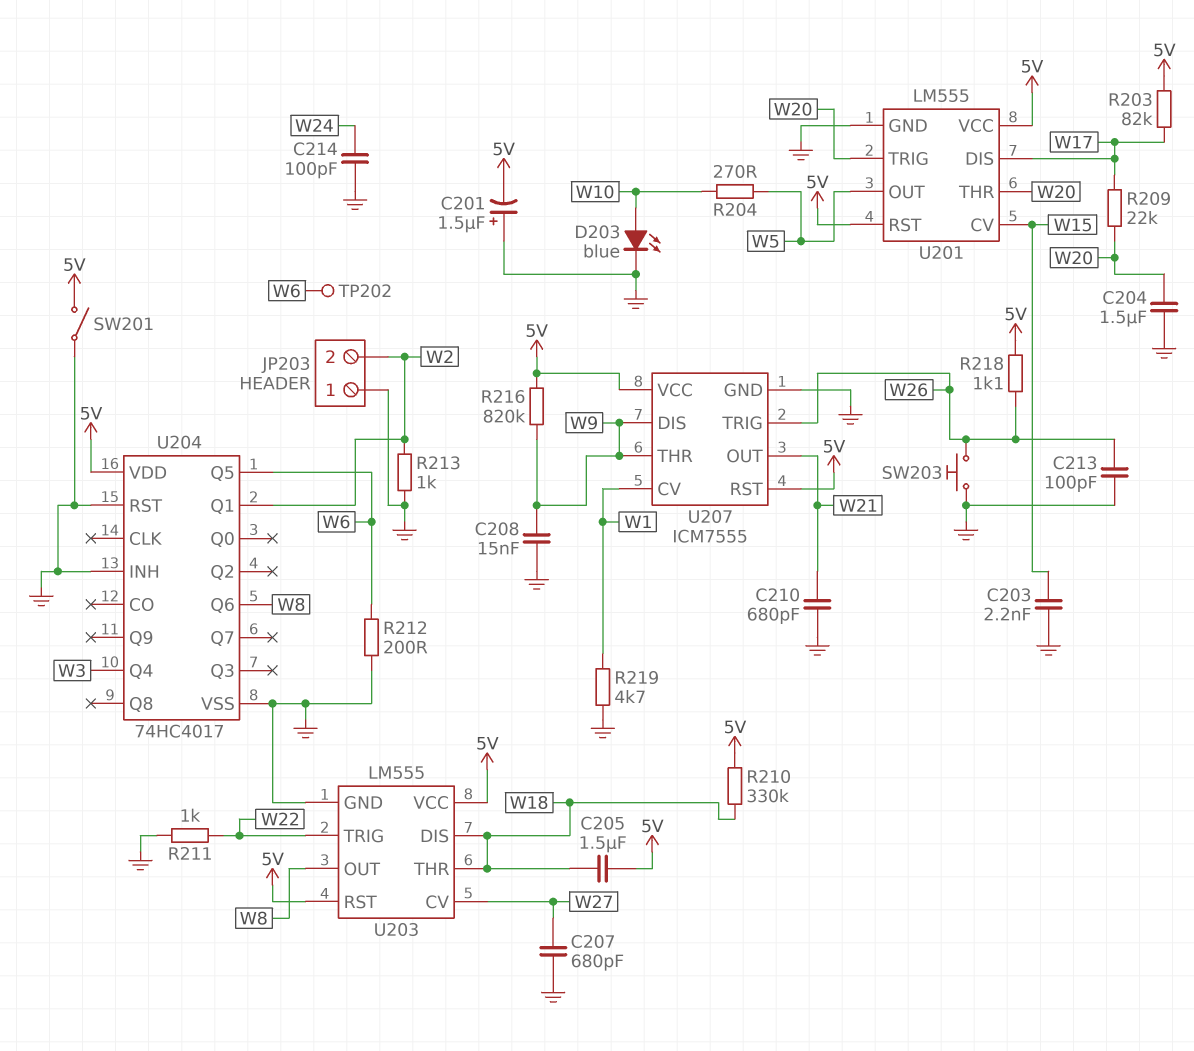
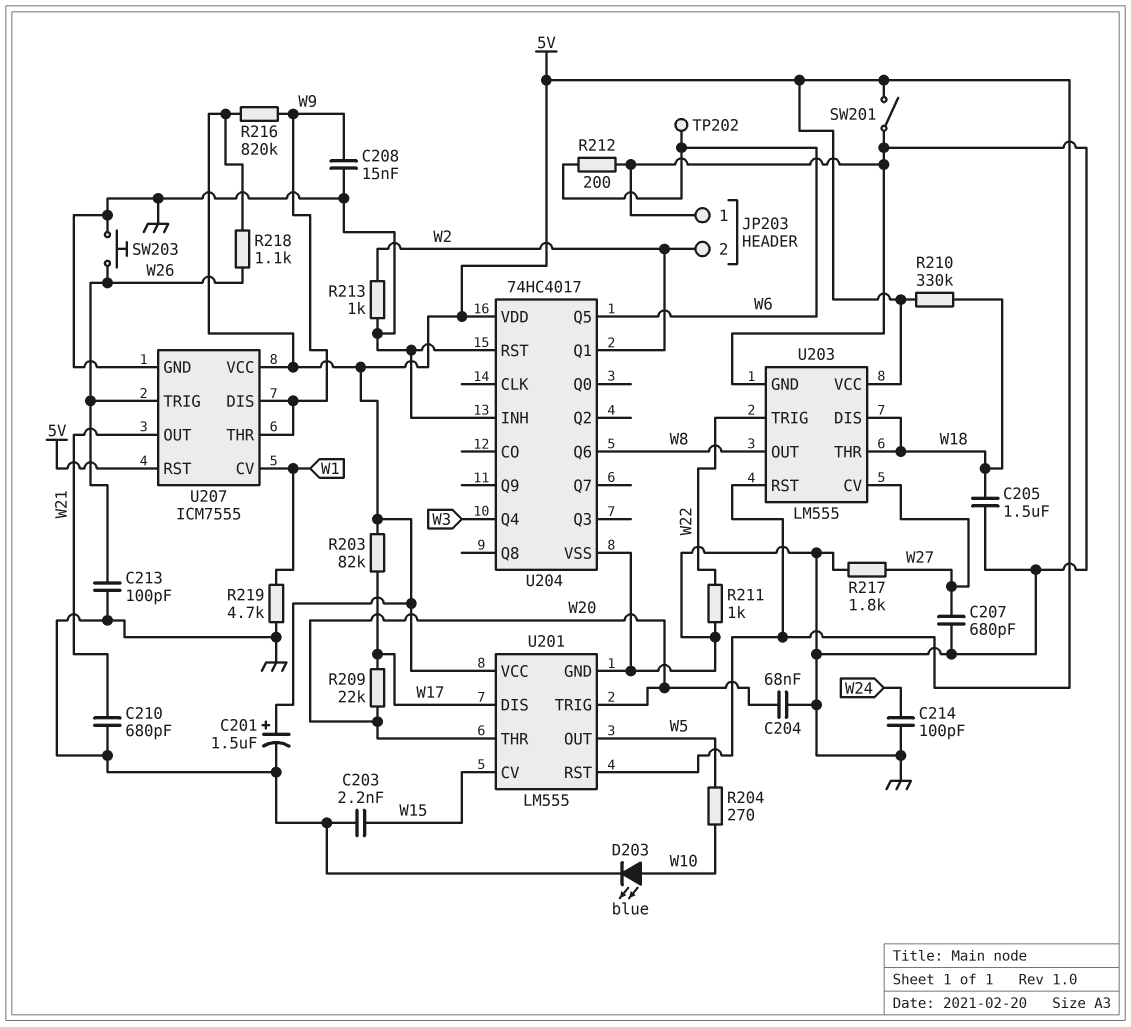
C201: 1.5uF (plus GND, minus 5V) -> 1.5uF (plus 5V, minus GND)
C204: 1.5uF (GND, W20) -> 68nF (GND, W20)
C205: 1.5uF (5V, W18) -> 1.5uF (GND, W18)
R217: none -> 1.8k (GND, W27)

